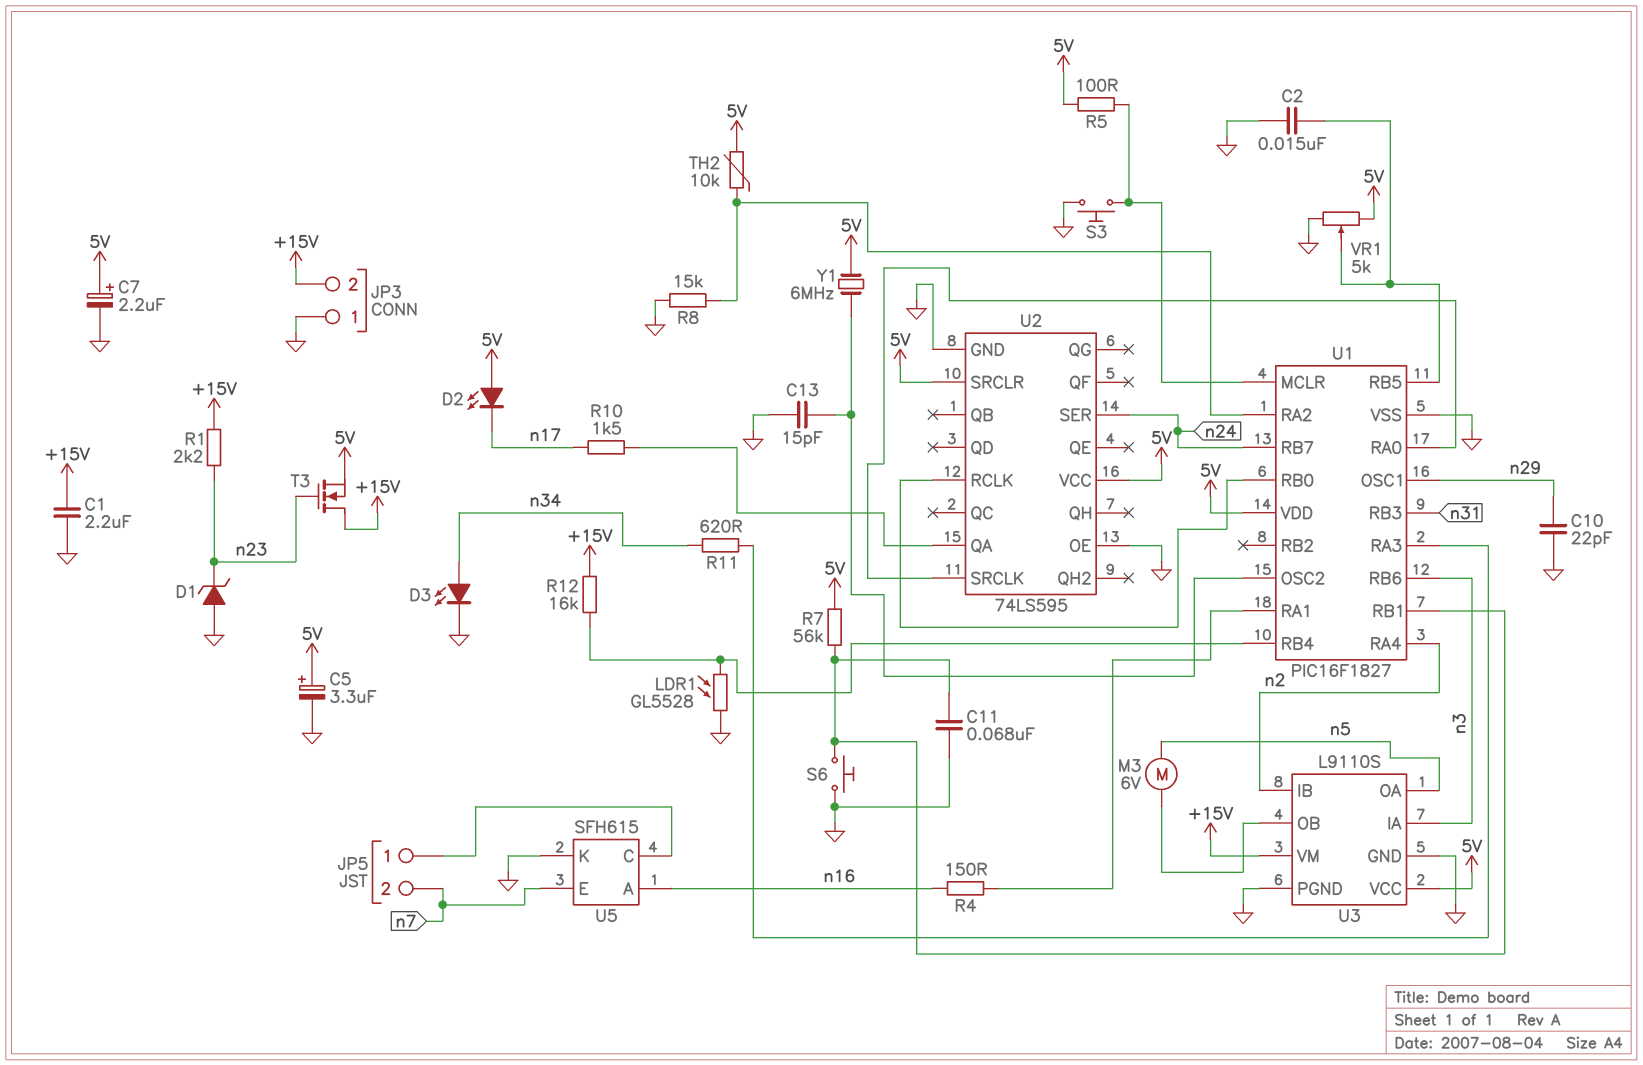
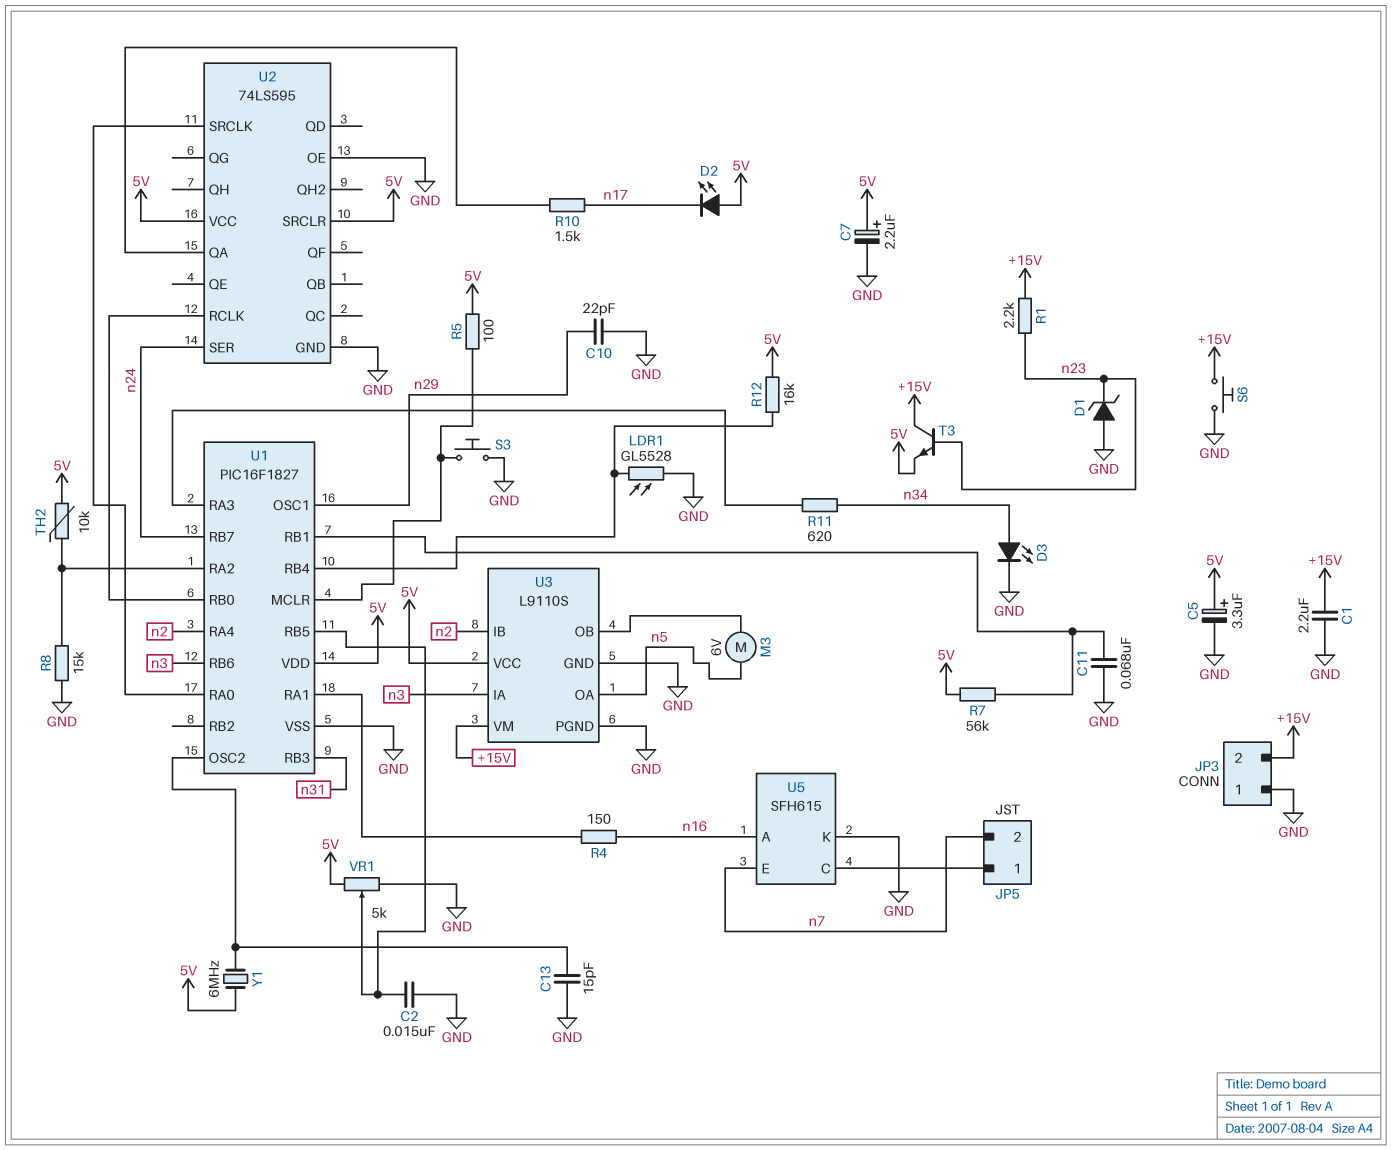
R12: 16k (+15V, U1/RB4) -> 16k (5V, U1/RB4)
S6: button (GND, U1/RB1) -> button (+15V, GND)
T3: NMOS (G n23, D +15V, S 5V) -> NPN (B n23, C +15V, E 5V)

